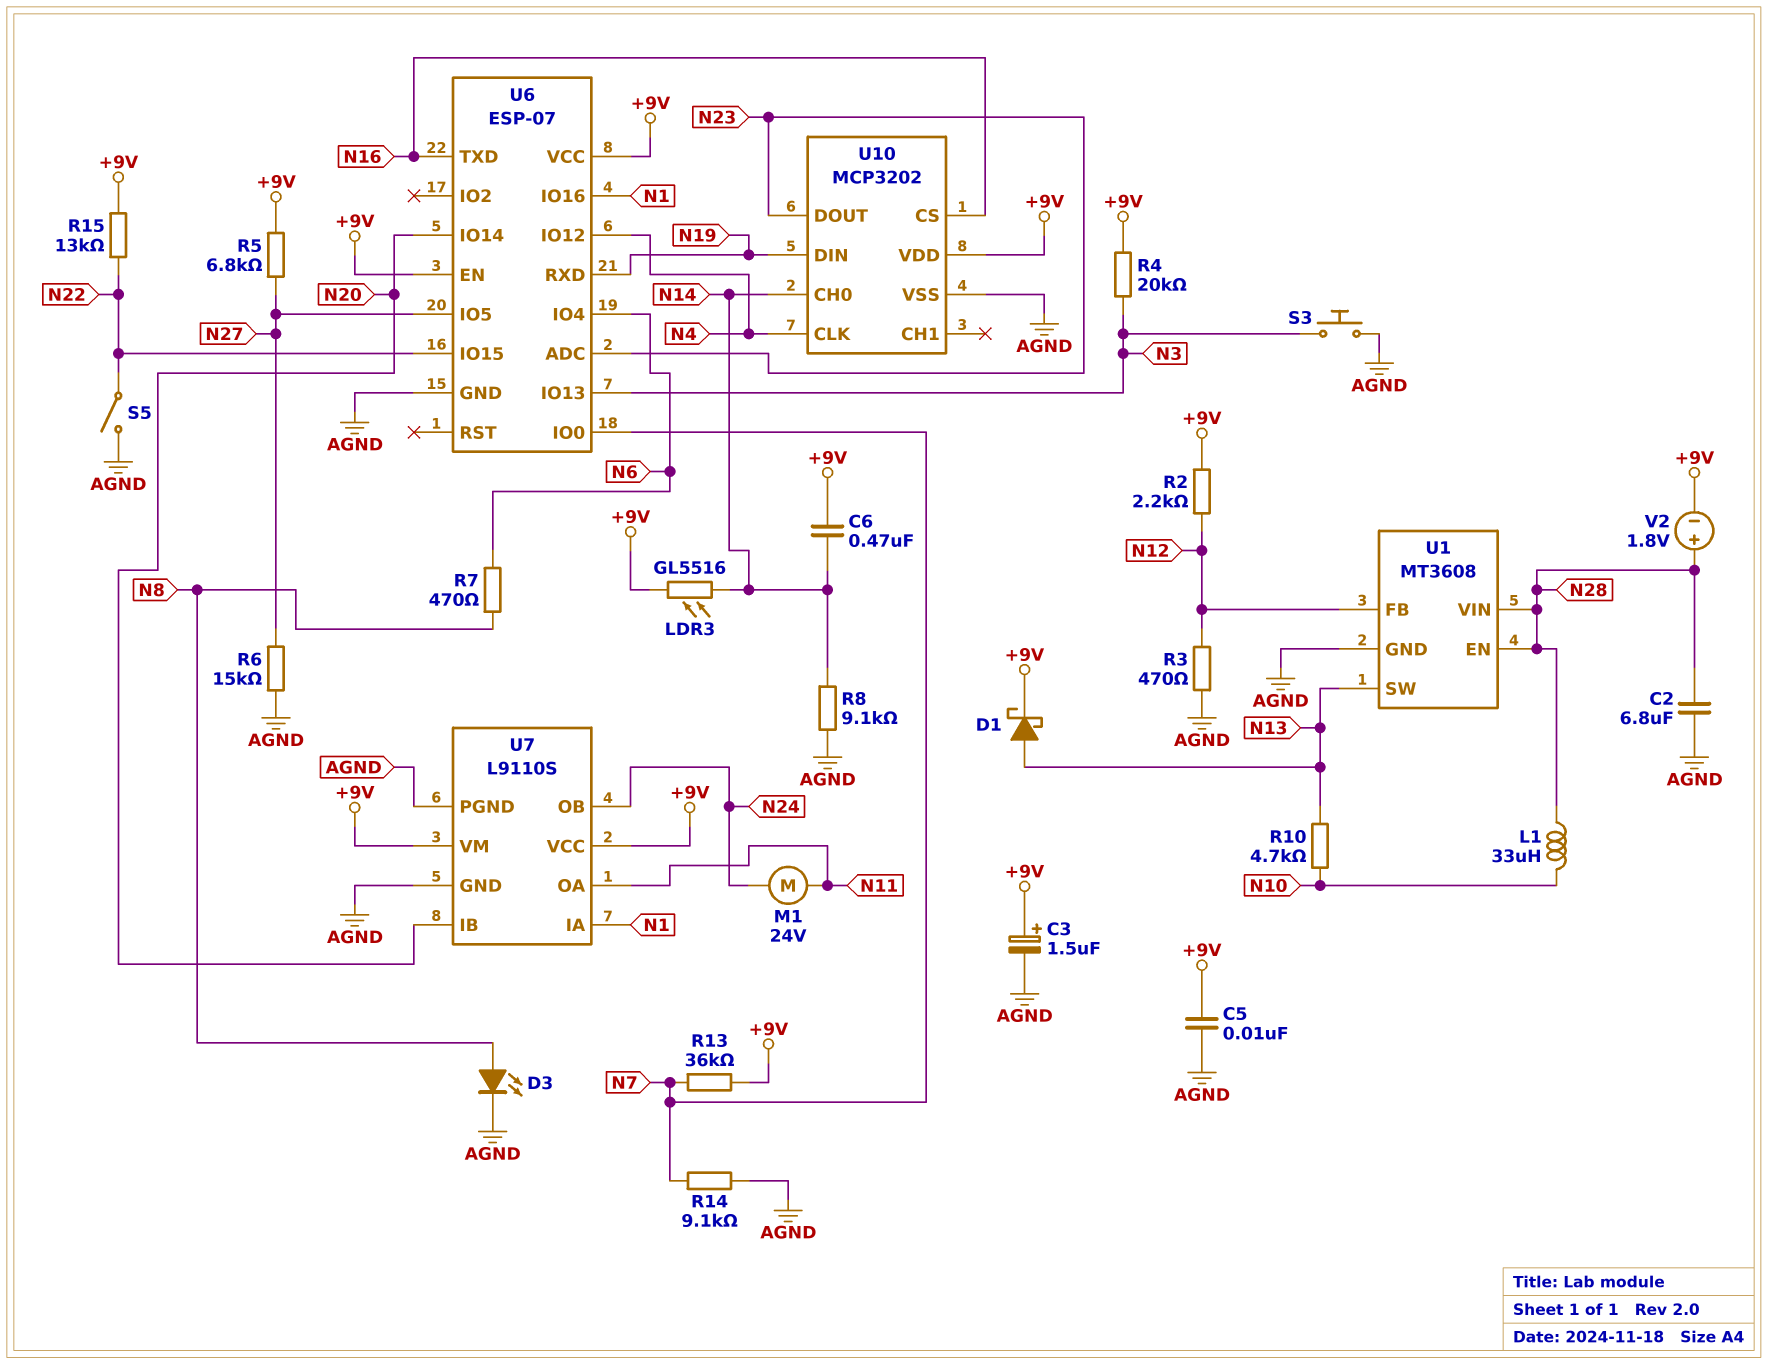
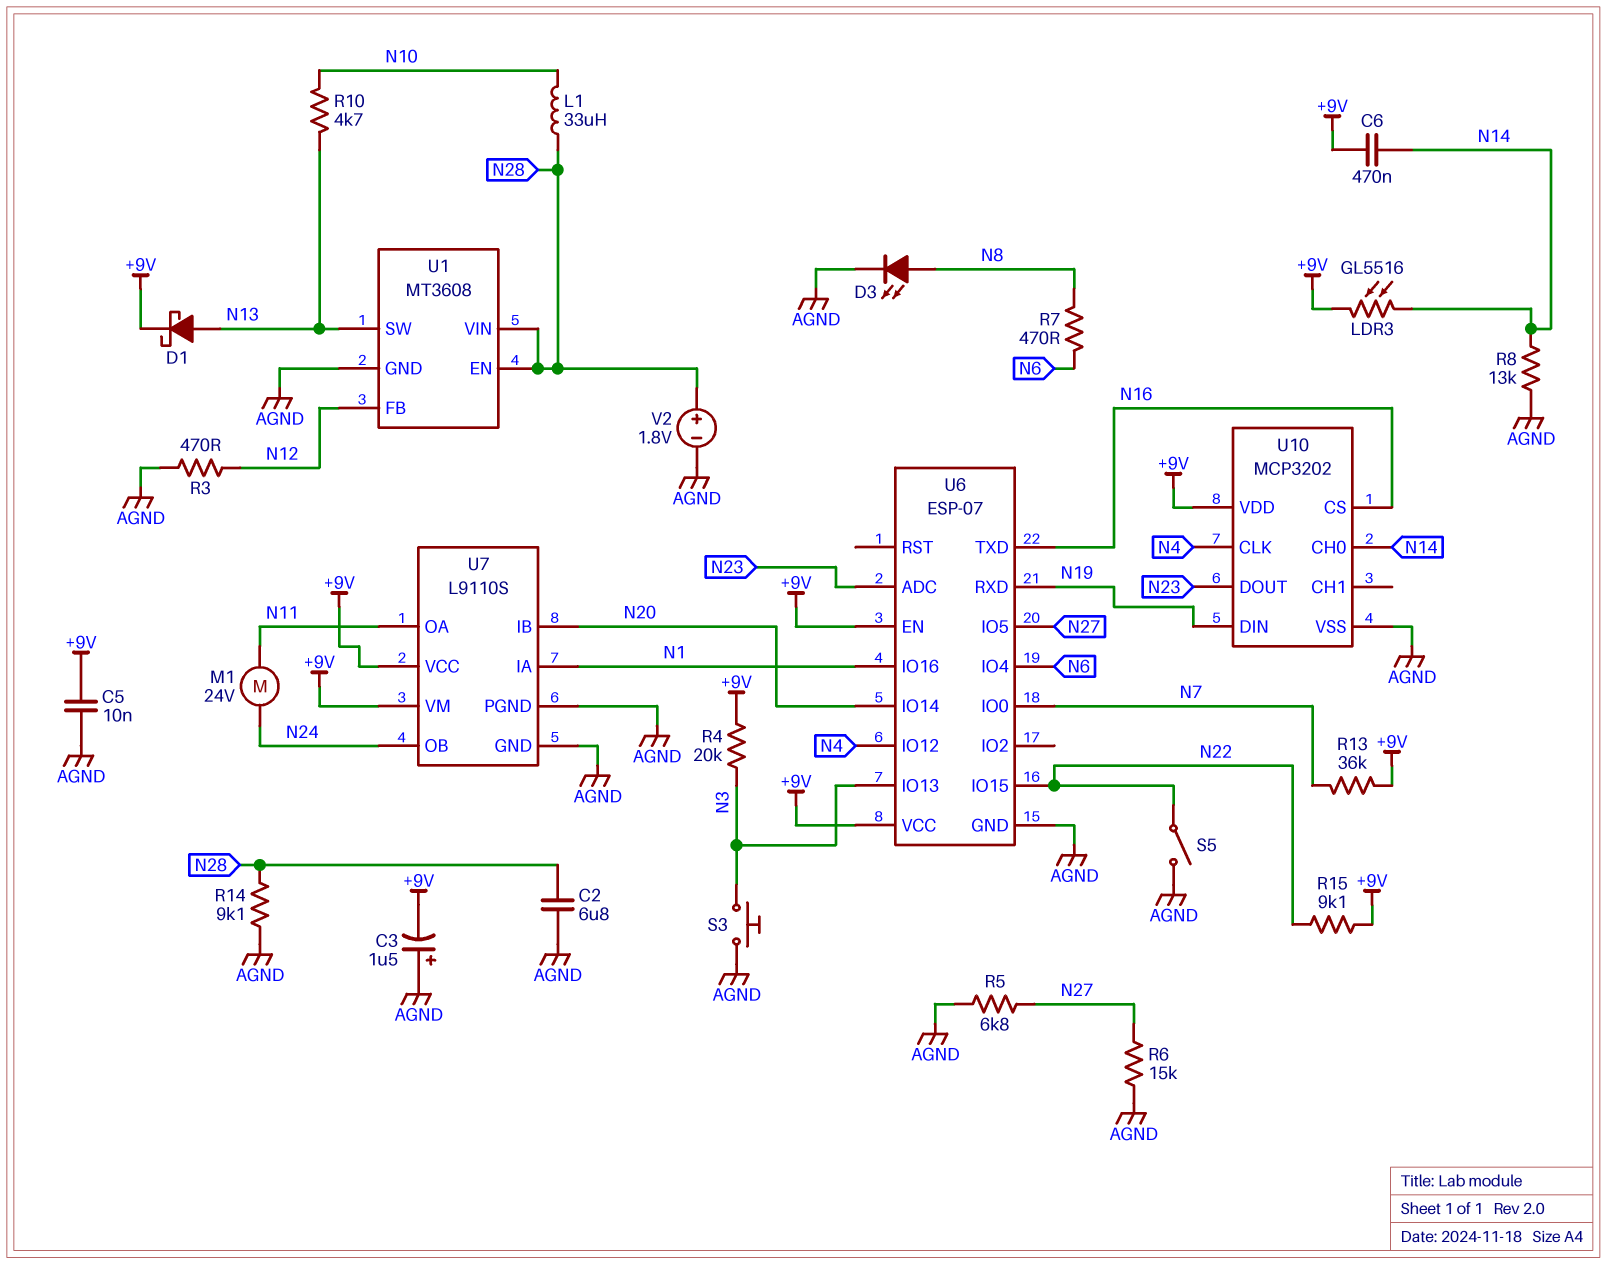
C3: 1.5uF (plus +9V, minus AGND) -> 1.5uF (plus AGND, minus +9V)
R2: 2.2k (+9V, N12) -> none
R5: 6.8k (+9V, N27) -> 6.8k (AGND, N27)
R8: 9.1k (AGND, N14) -> 13k (AGND, N14)
R14: 9.1k (AGND, N7) -> 9.1k (AGND, N28)
R15: 13k (+9V, N22) -> 9.1k (+9V, N22)
V2: 1.8V (plus N28, minus +9V) -> 1.8V (plus N28, minus AGND)

